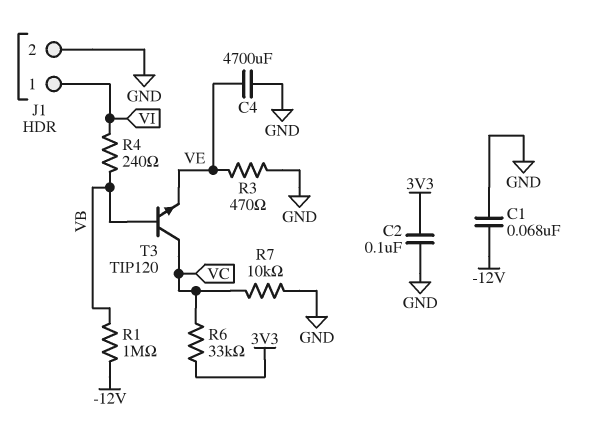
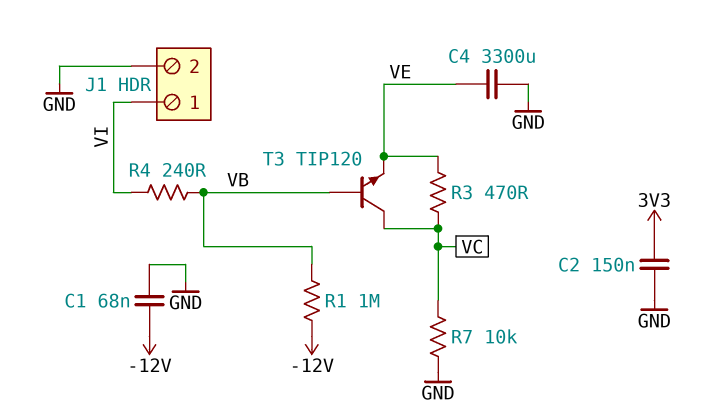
C2: 100nF (3V3, GND) -> 150nF (3V3, GND)
C4: 4700uF (GND, VE) -> 3300uF (GND, VE)
R3: 470 (GND, VE) -> 470 (VC, VE)
R6: 33k (3V3, VC) -> none

